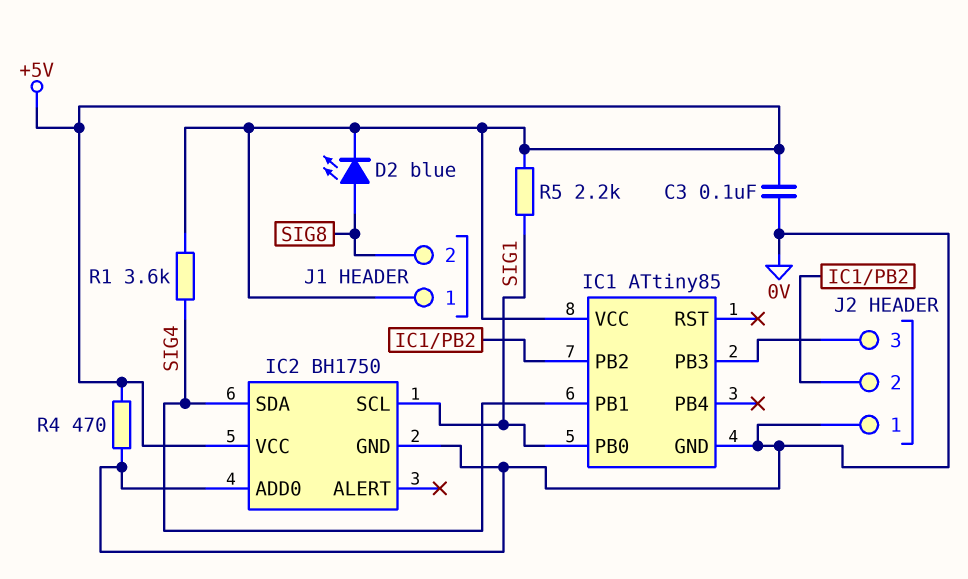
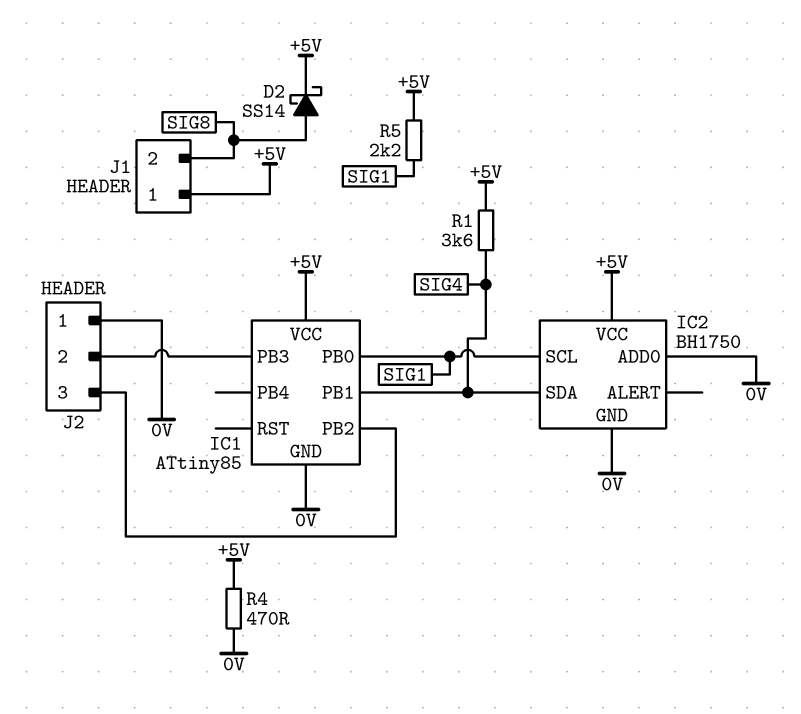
C3: 100nF (+5V, 0V) -> none
D2: LED blue (A SIG8, K +5V) -> schottky SS14 (A SIG8, K +5V)
J2 pin 2: IC1/PB2 -> IC1/PB3
J2 pin 3: IC1/PB3 -> IC1/PB2

